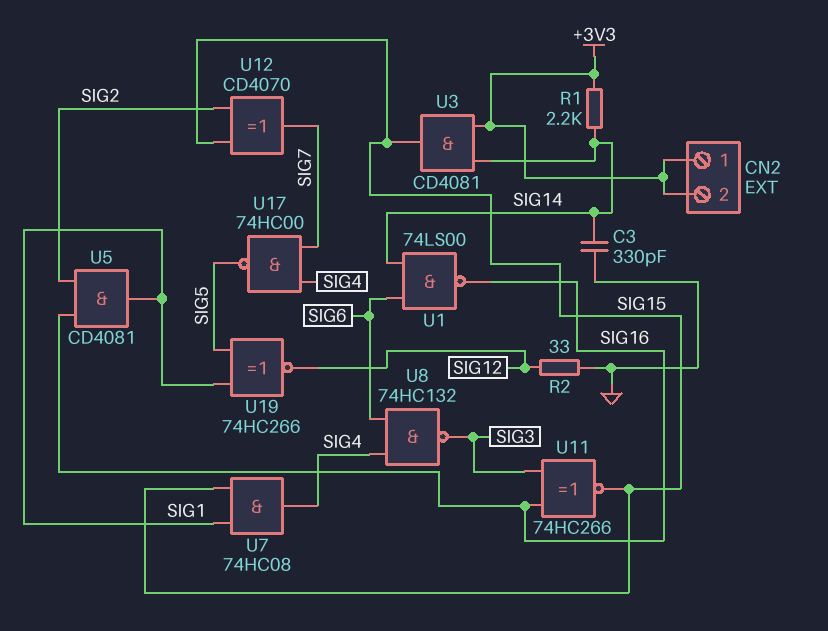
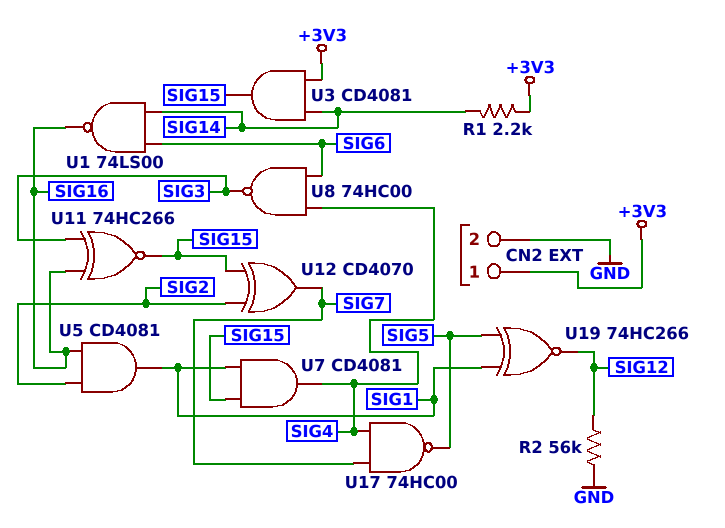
C3: 330pF (GND, SIG14) -> none
CN2 pin 2: +3V3 -> GND
R2: 33 (GND, SIG12) -> 56k (GND, SIG12)
U7: AND 74HC08 (in SIG1, in SIG15, out SIG4) -> AND CD4081 (in SIG1, in SIG15, out SIG4)
U8: NAND 74HC132 (in SIG4, in SIG6, out SIG3) -> NAND 74HC00 (in SIG4, in SIG6, out SIG3)

